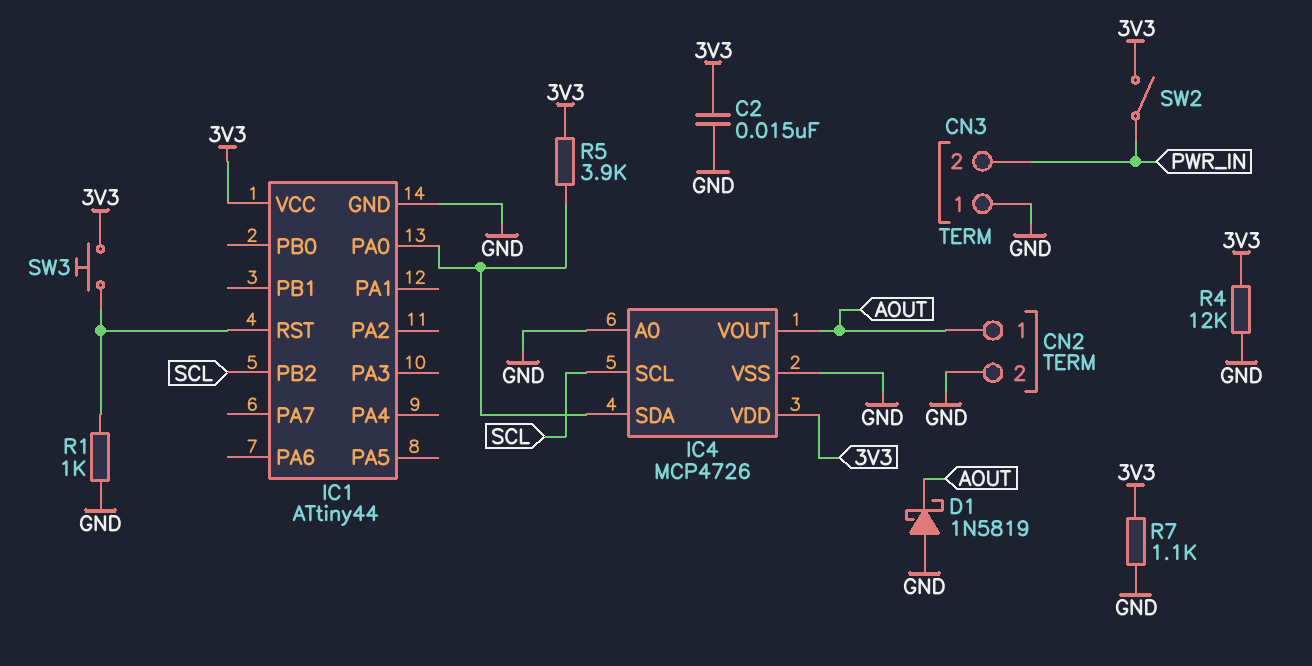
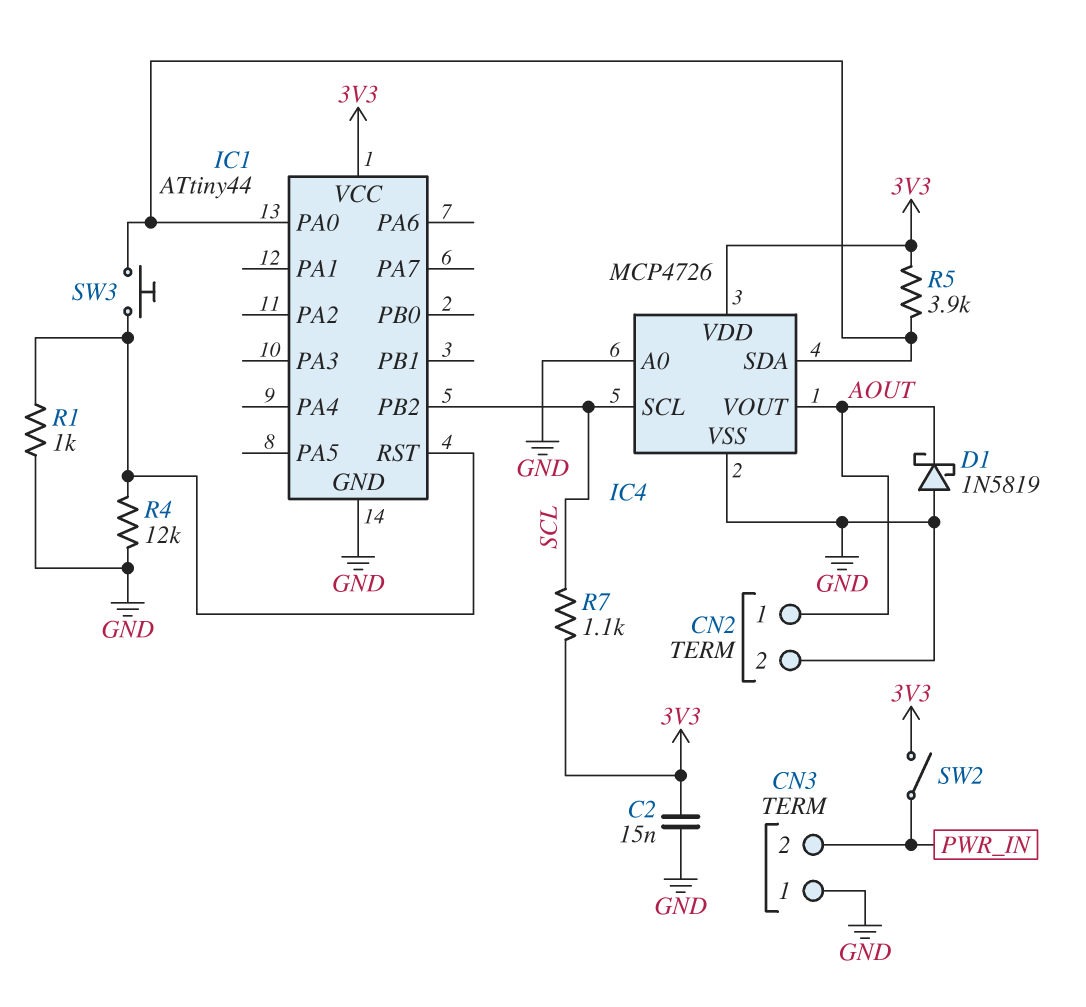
R4: 12k (3V3, GND) -> 12k (GND, IC1/RST)
R7: 1.1k (3V3, GND) -> 1.1k (3V3, SCL)
SW3: button (3V3, IC1/RST) -> button (IC1/PA0, IC1/RST)

